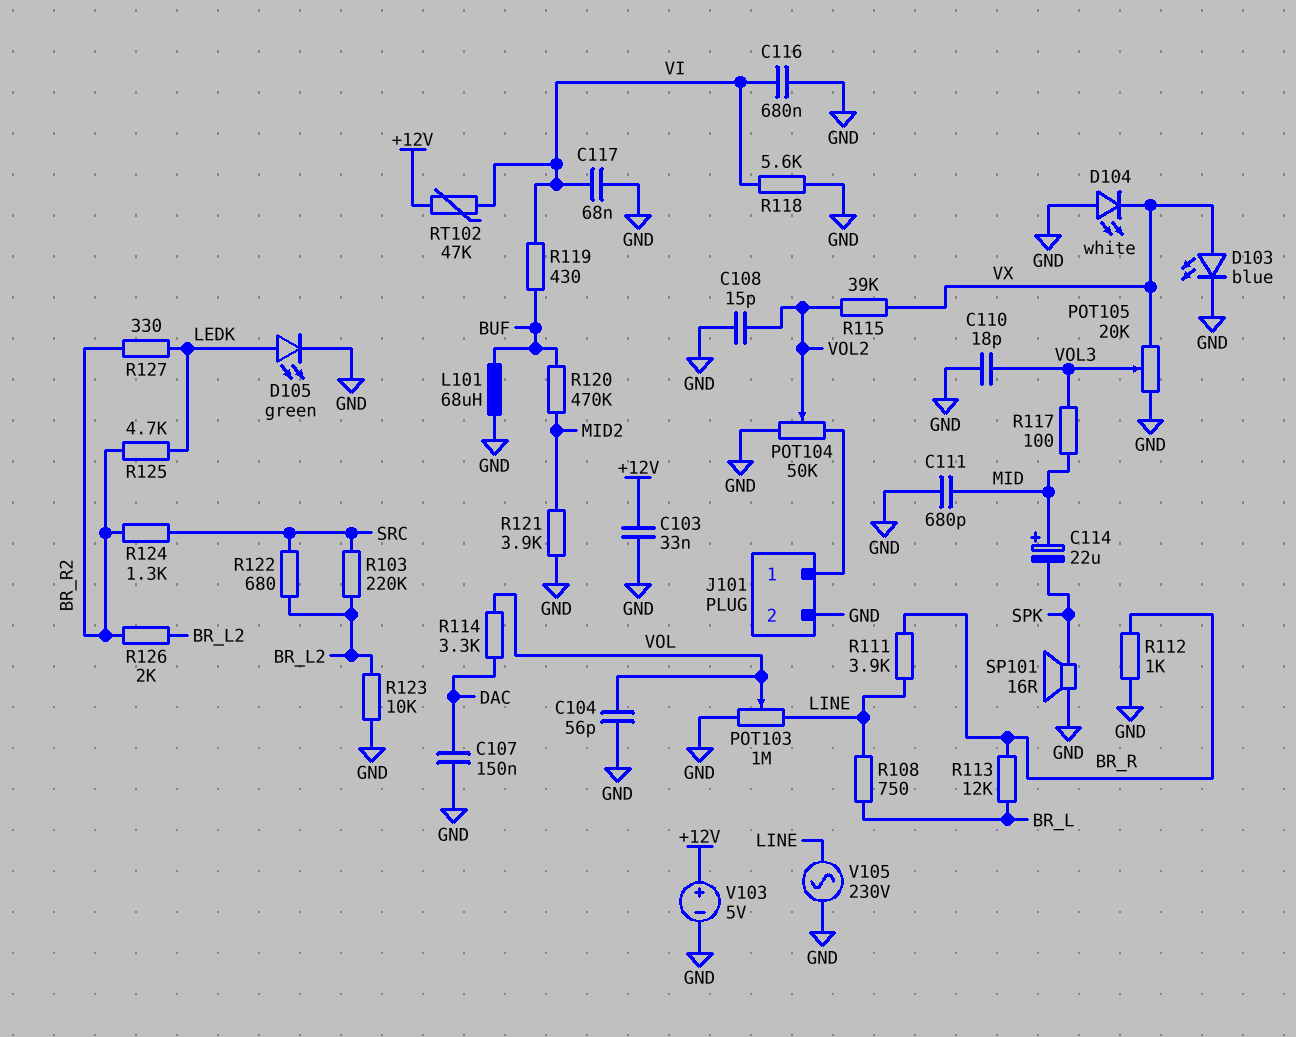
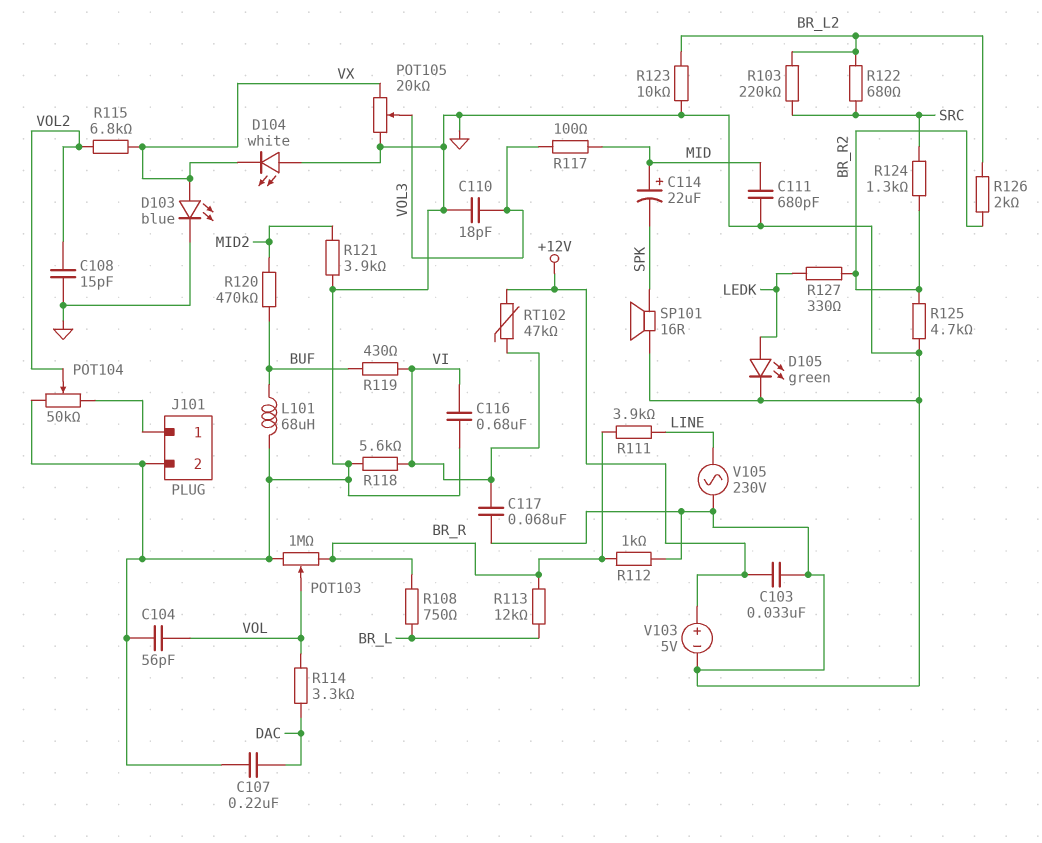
C107: 150nF (DAC, GND) -> 220nF (DAC, GND)
POT103: 1M (GND, LINE, wiper VOL) -> 1M (BR_R, GND, wiper VOL)
R108: 750 (BR_L, LINE) -> 750 (BR_L, BR_R)
R115: 39k (VOL2, VX) -> 6.8k (VOL2, VX)
R125: 4.7k (BR_R2, LEDK) -> 4.7k (BR_R2, GND)

